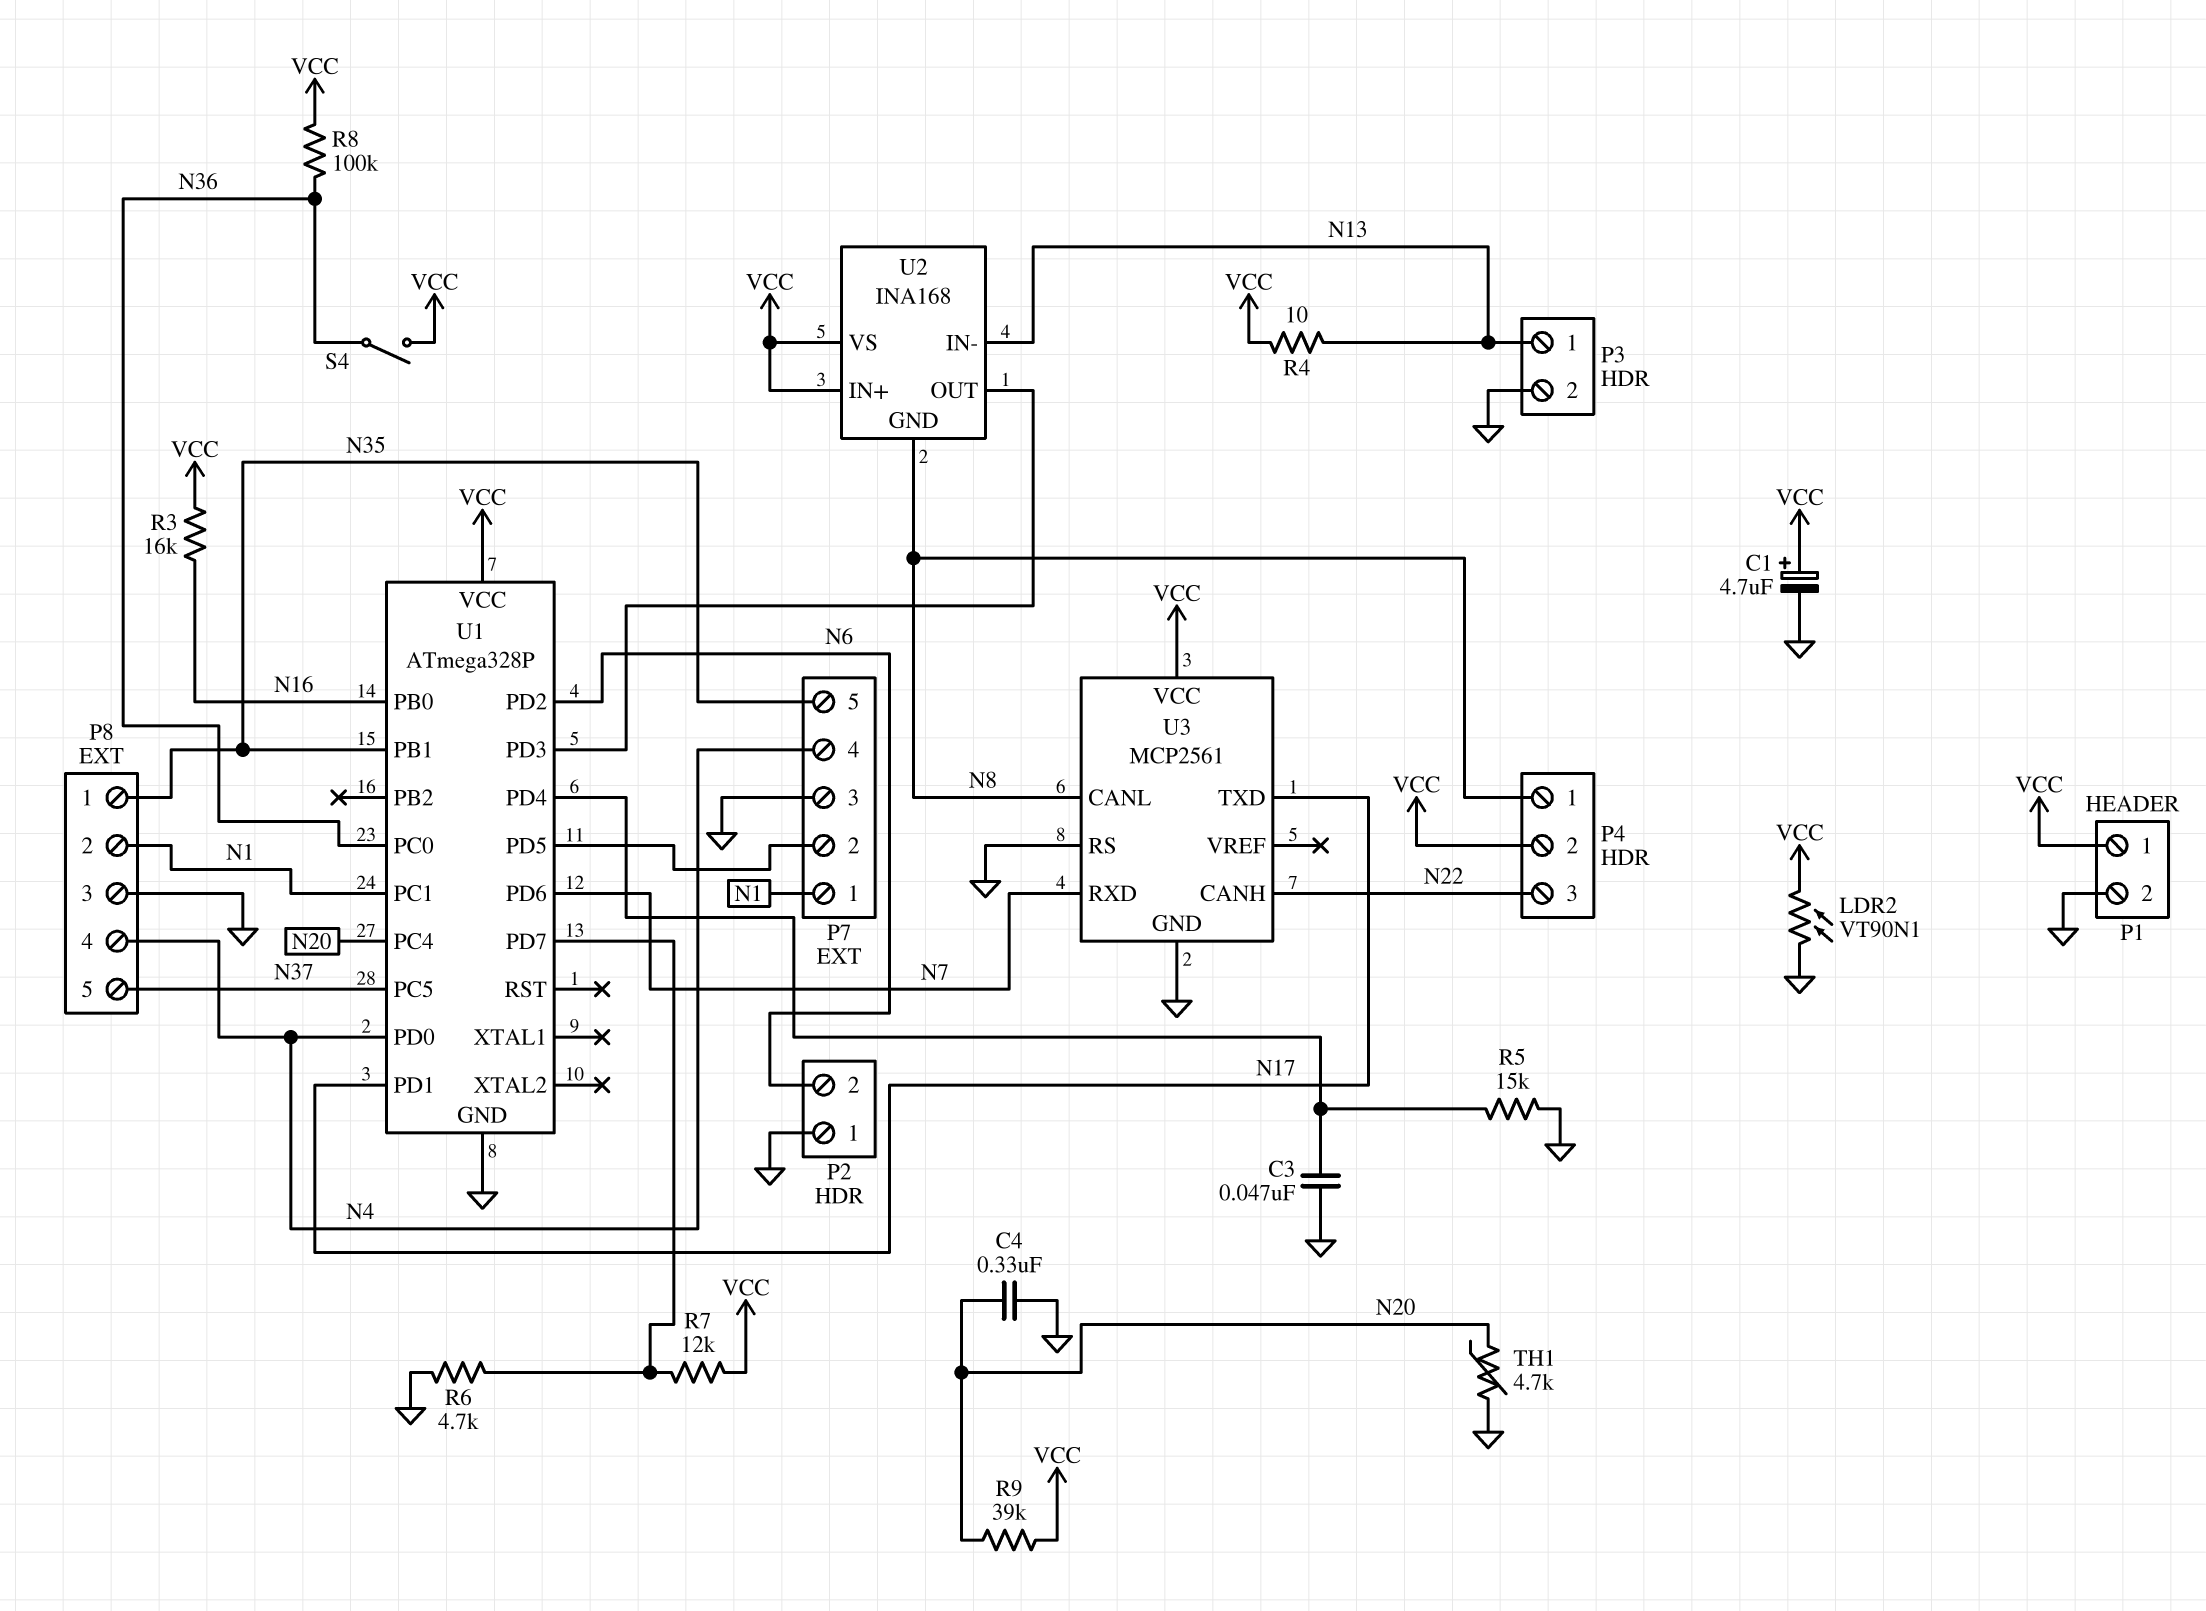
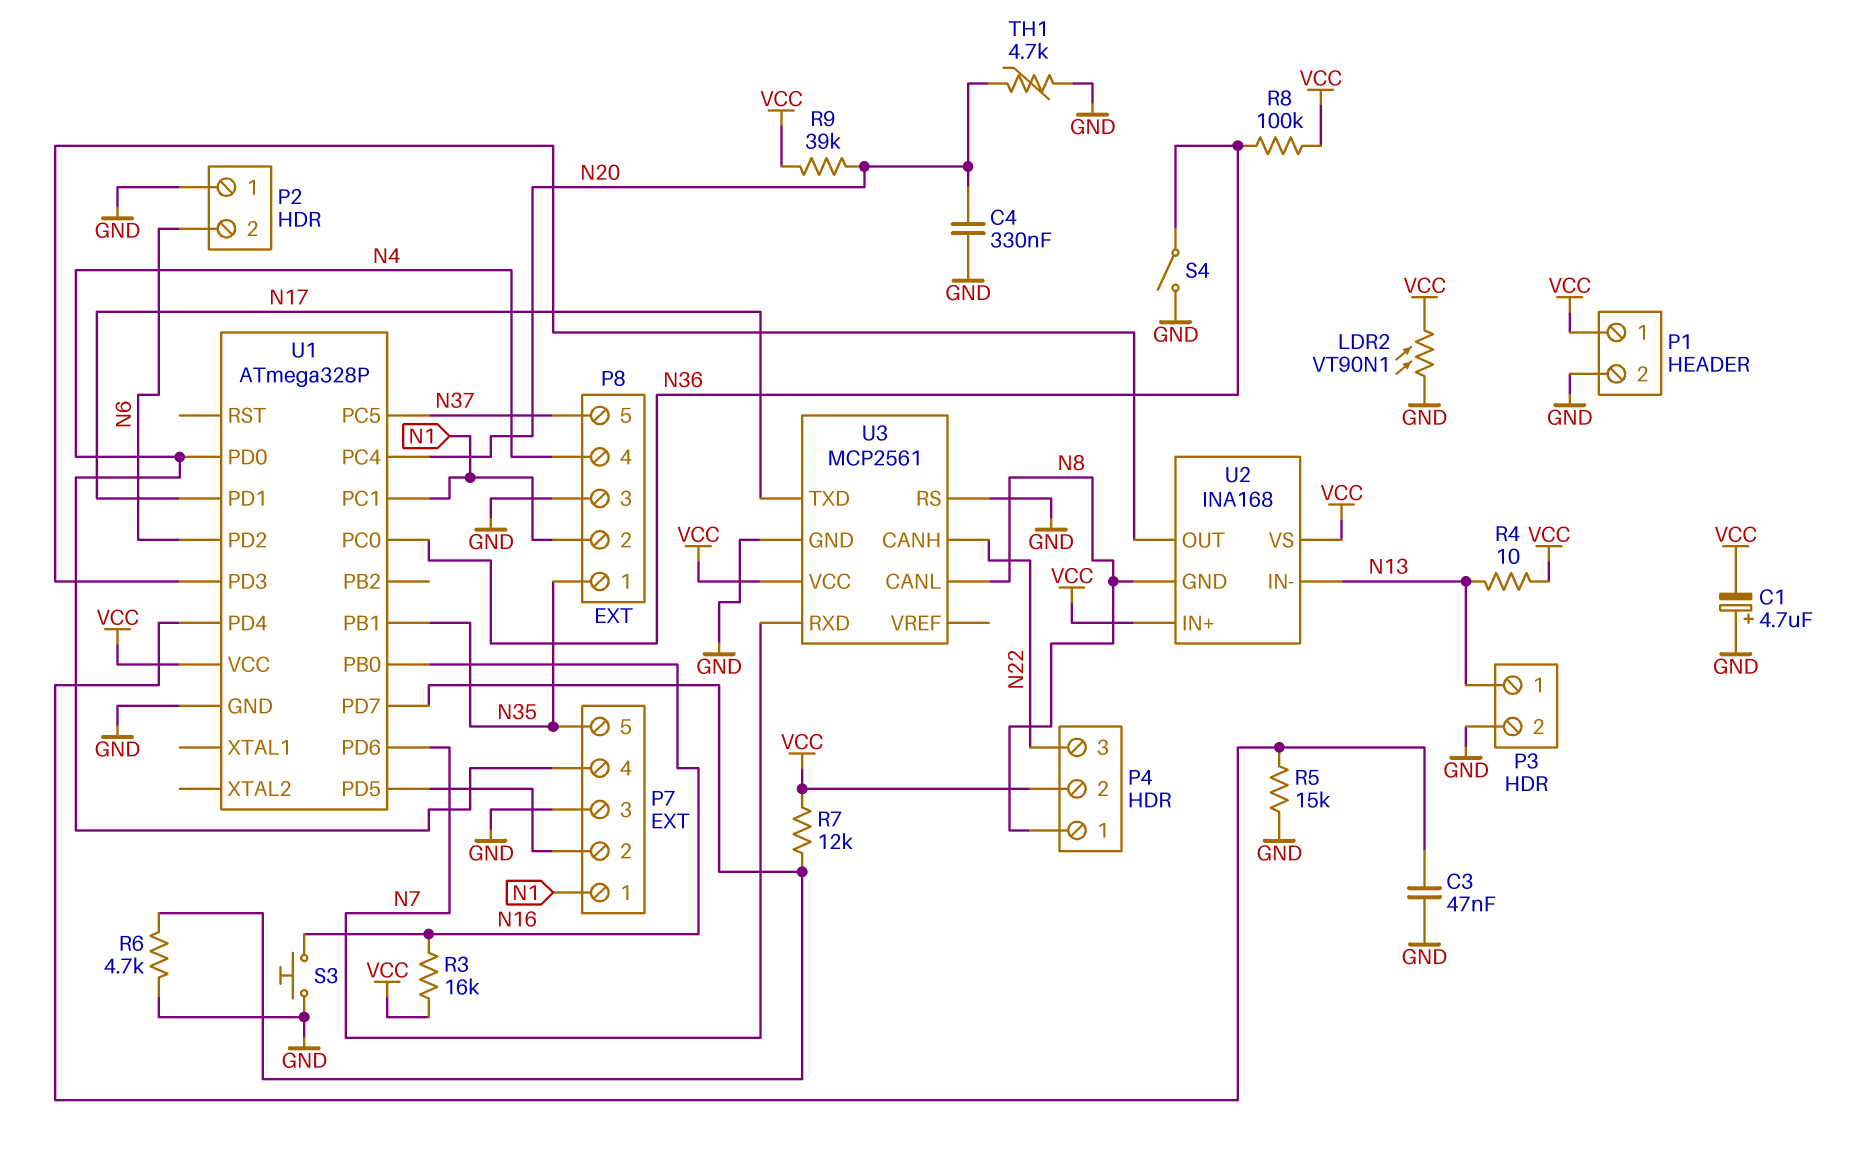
C1: 4.7uF (plus VCC, minus GND) -> 4.7uF (plus GND, minus VCC)
S3: none -> button (GND, N16)
S4: switch (N36, VCC) -> switch (GND, N36)

